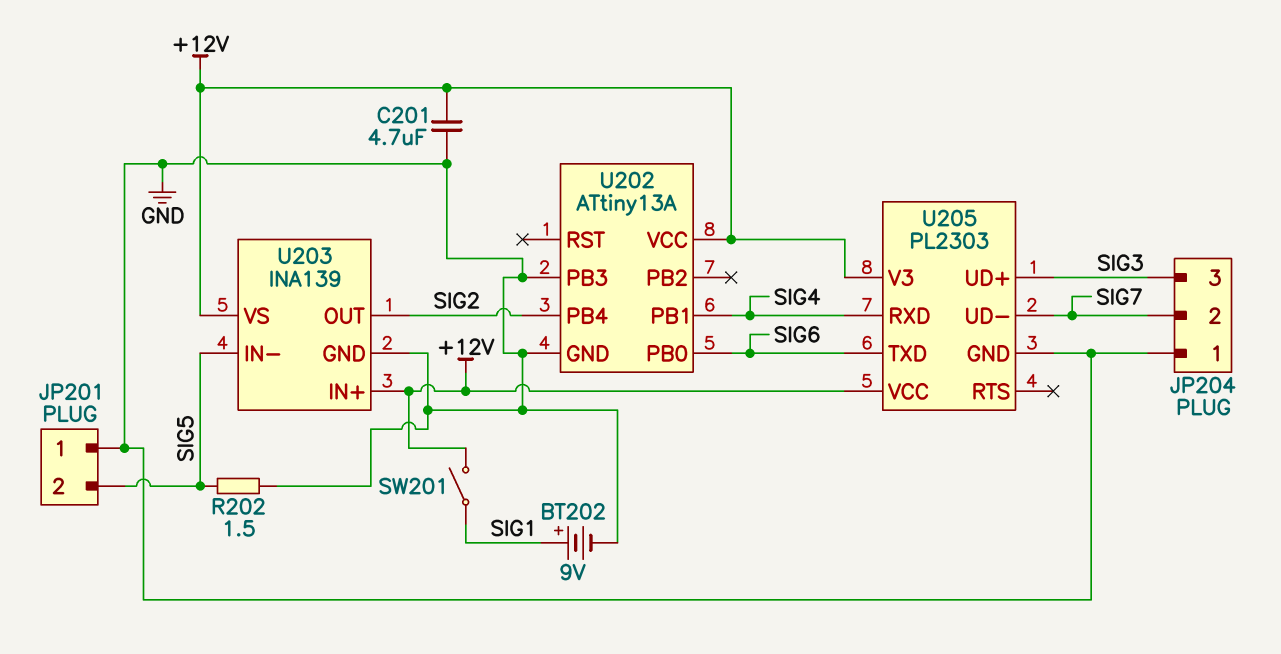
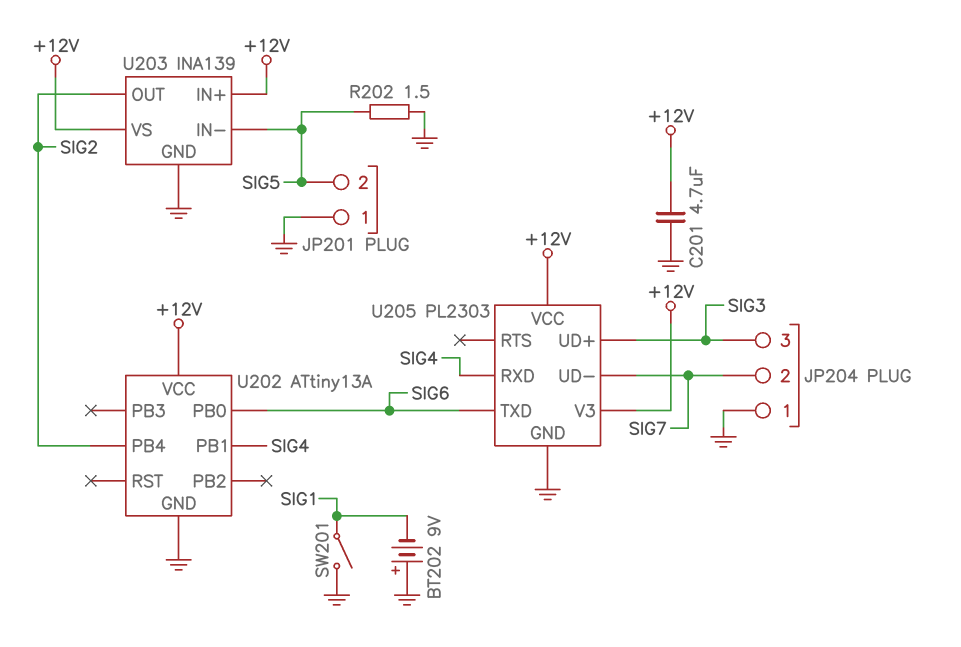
BT202: 9V (plus SIG1, minus GND) -> 9V (plus GND, minus SIG1)
SW201: switch (+12V, SIG1) -> switch (GND, SIG1)
U202 pin PB3: GND -> none

